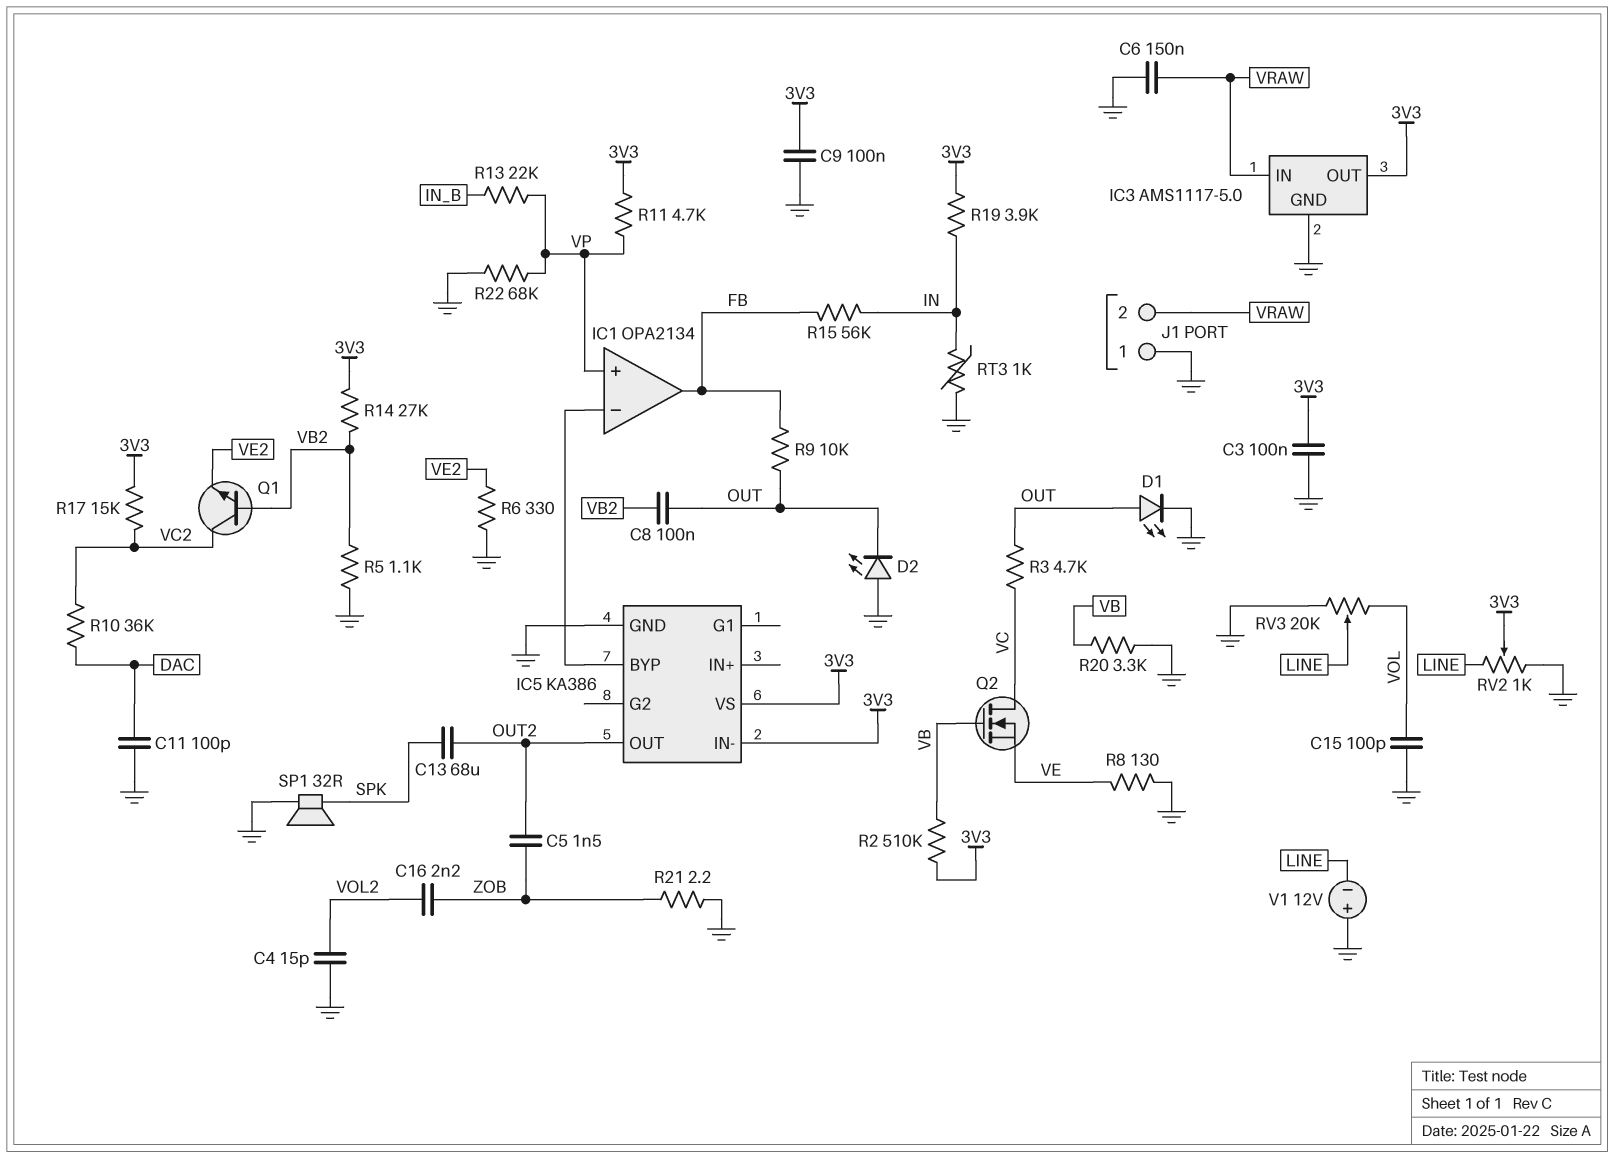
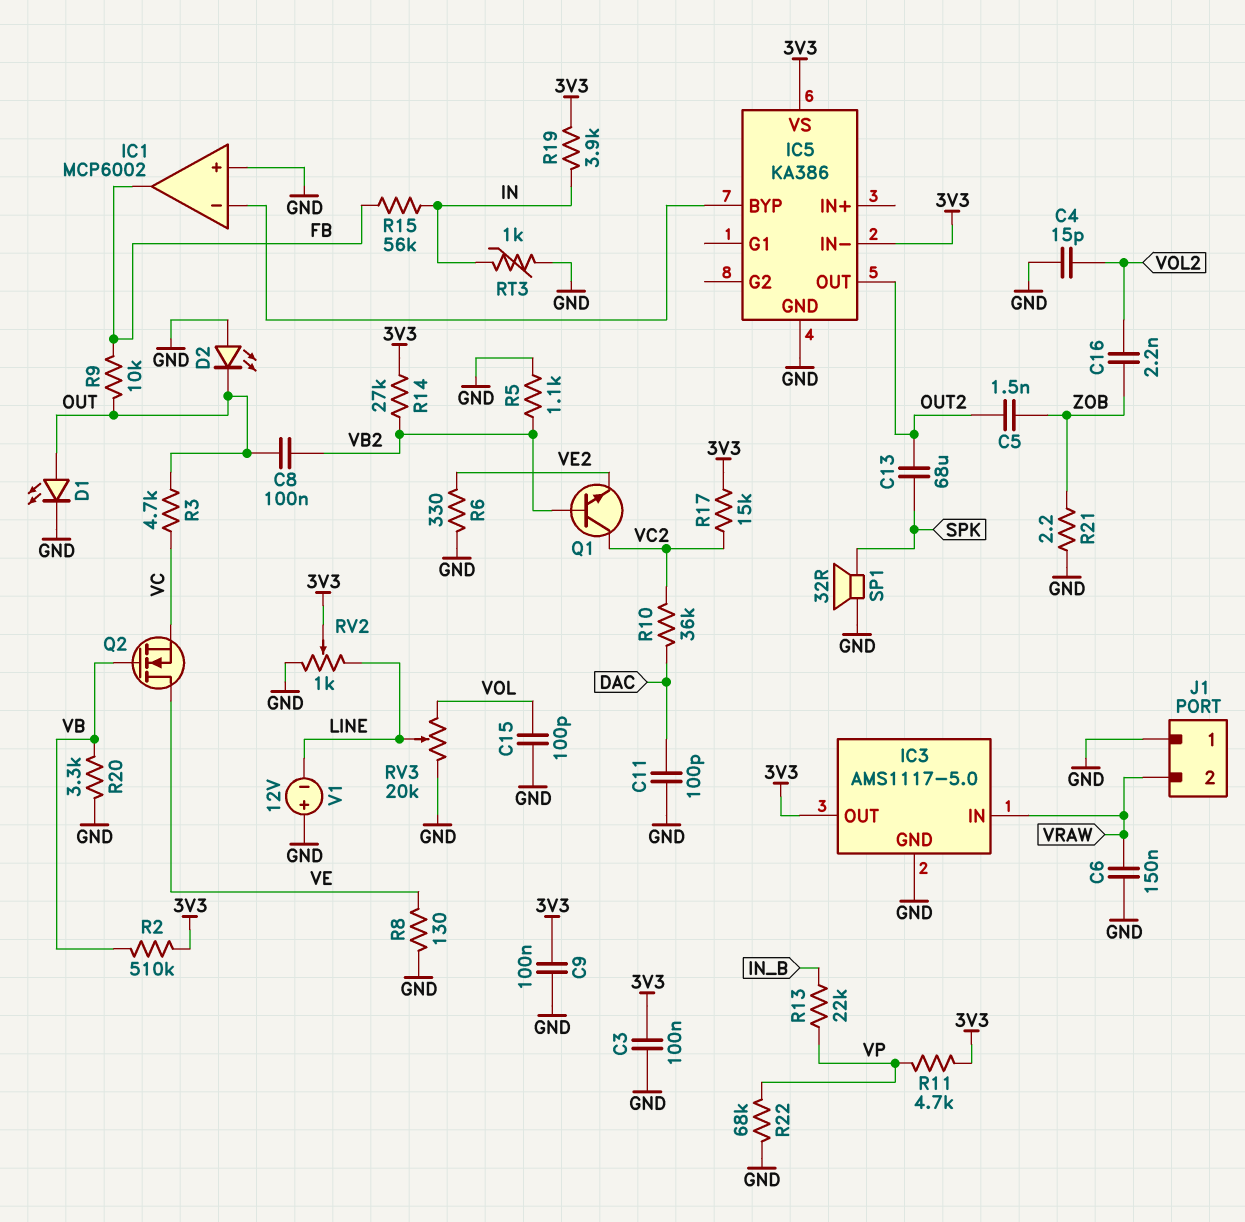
IC1: OPA2134 -> MCP6002
IC1 pin in+: VP -> GND
Q2: NMOS (G VB, D VC, S VE) -> NMOS (G VB, D VE, S VC)

